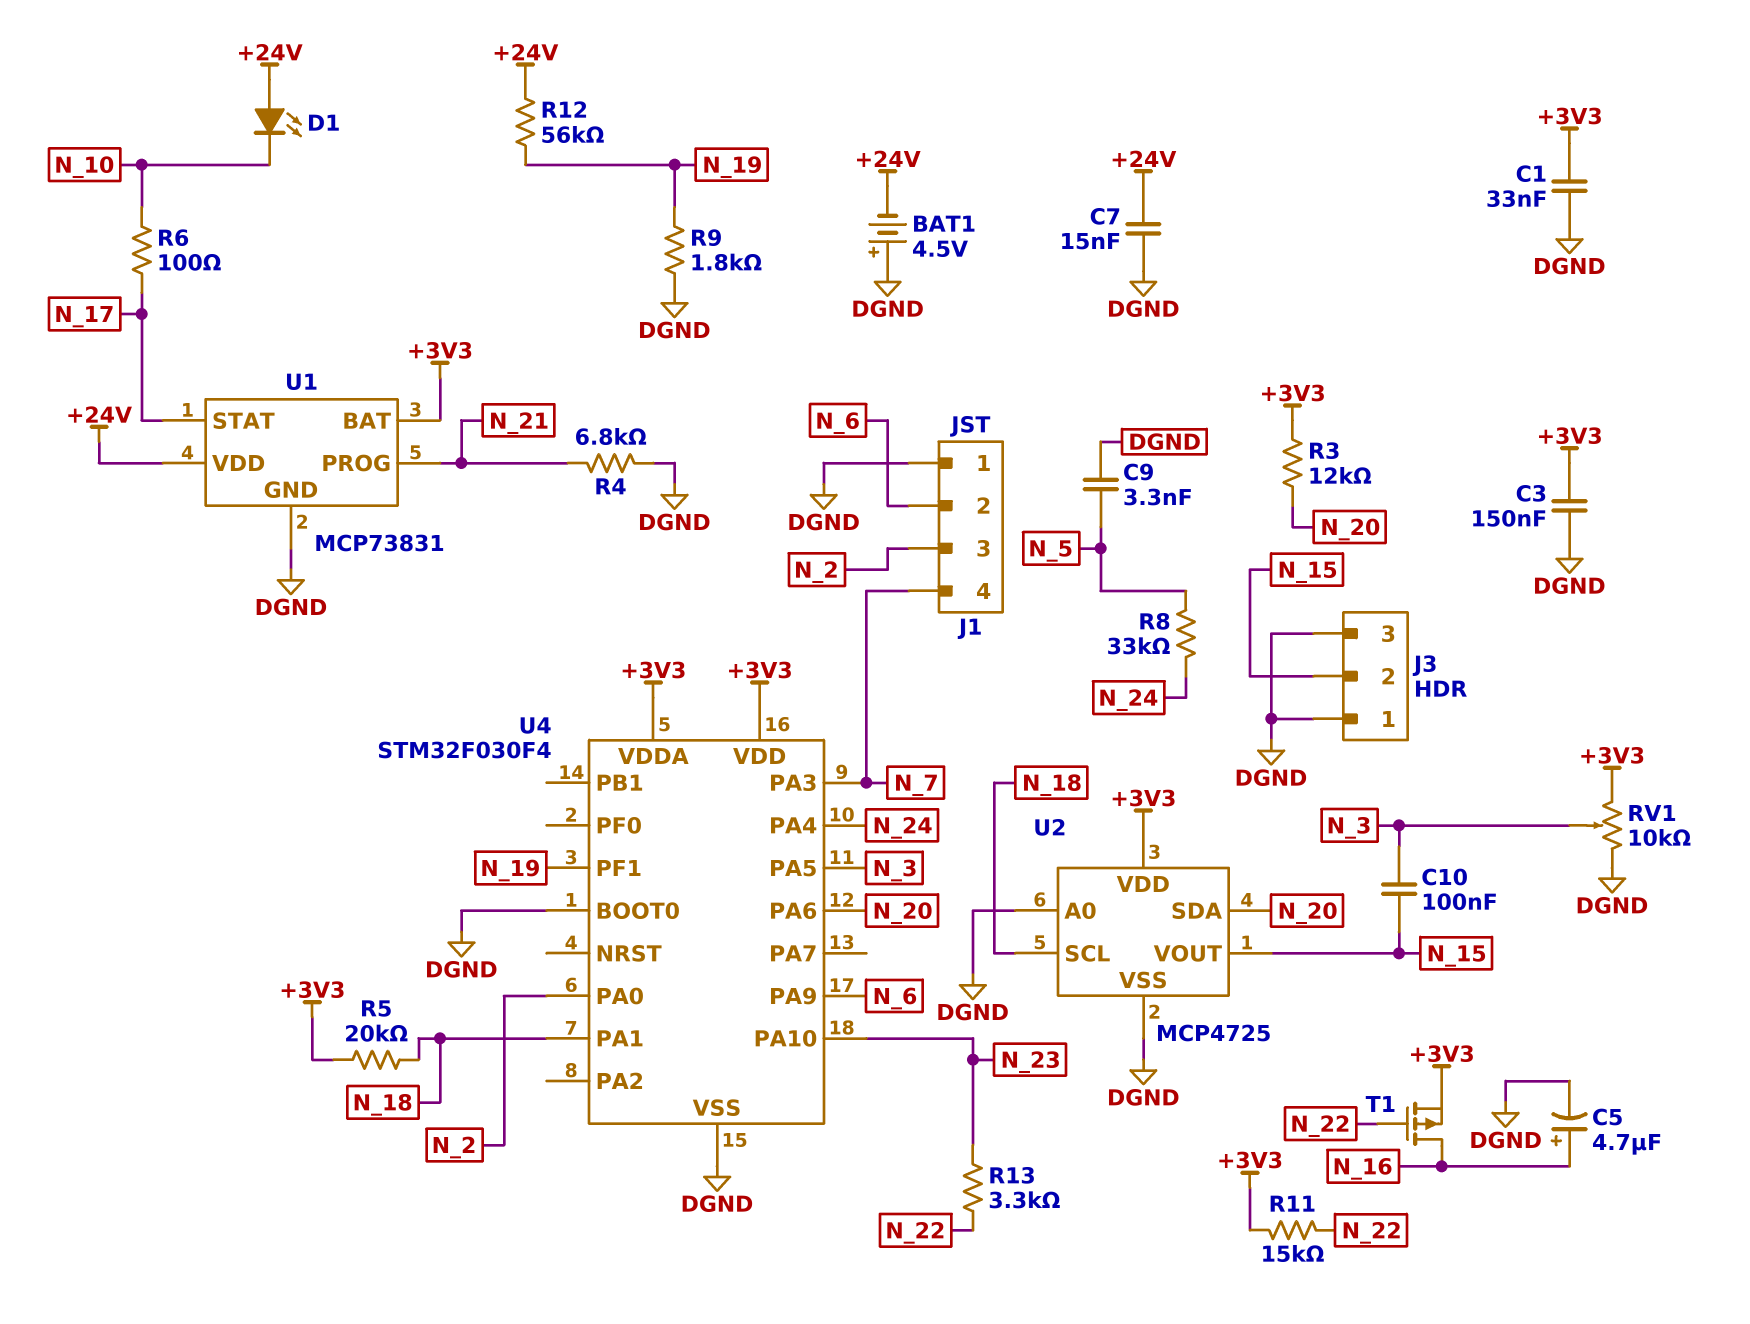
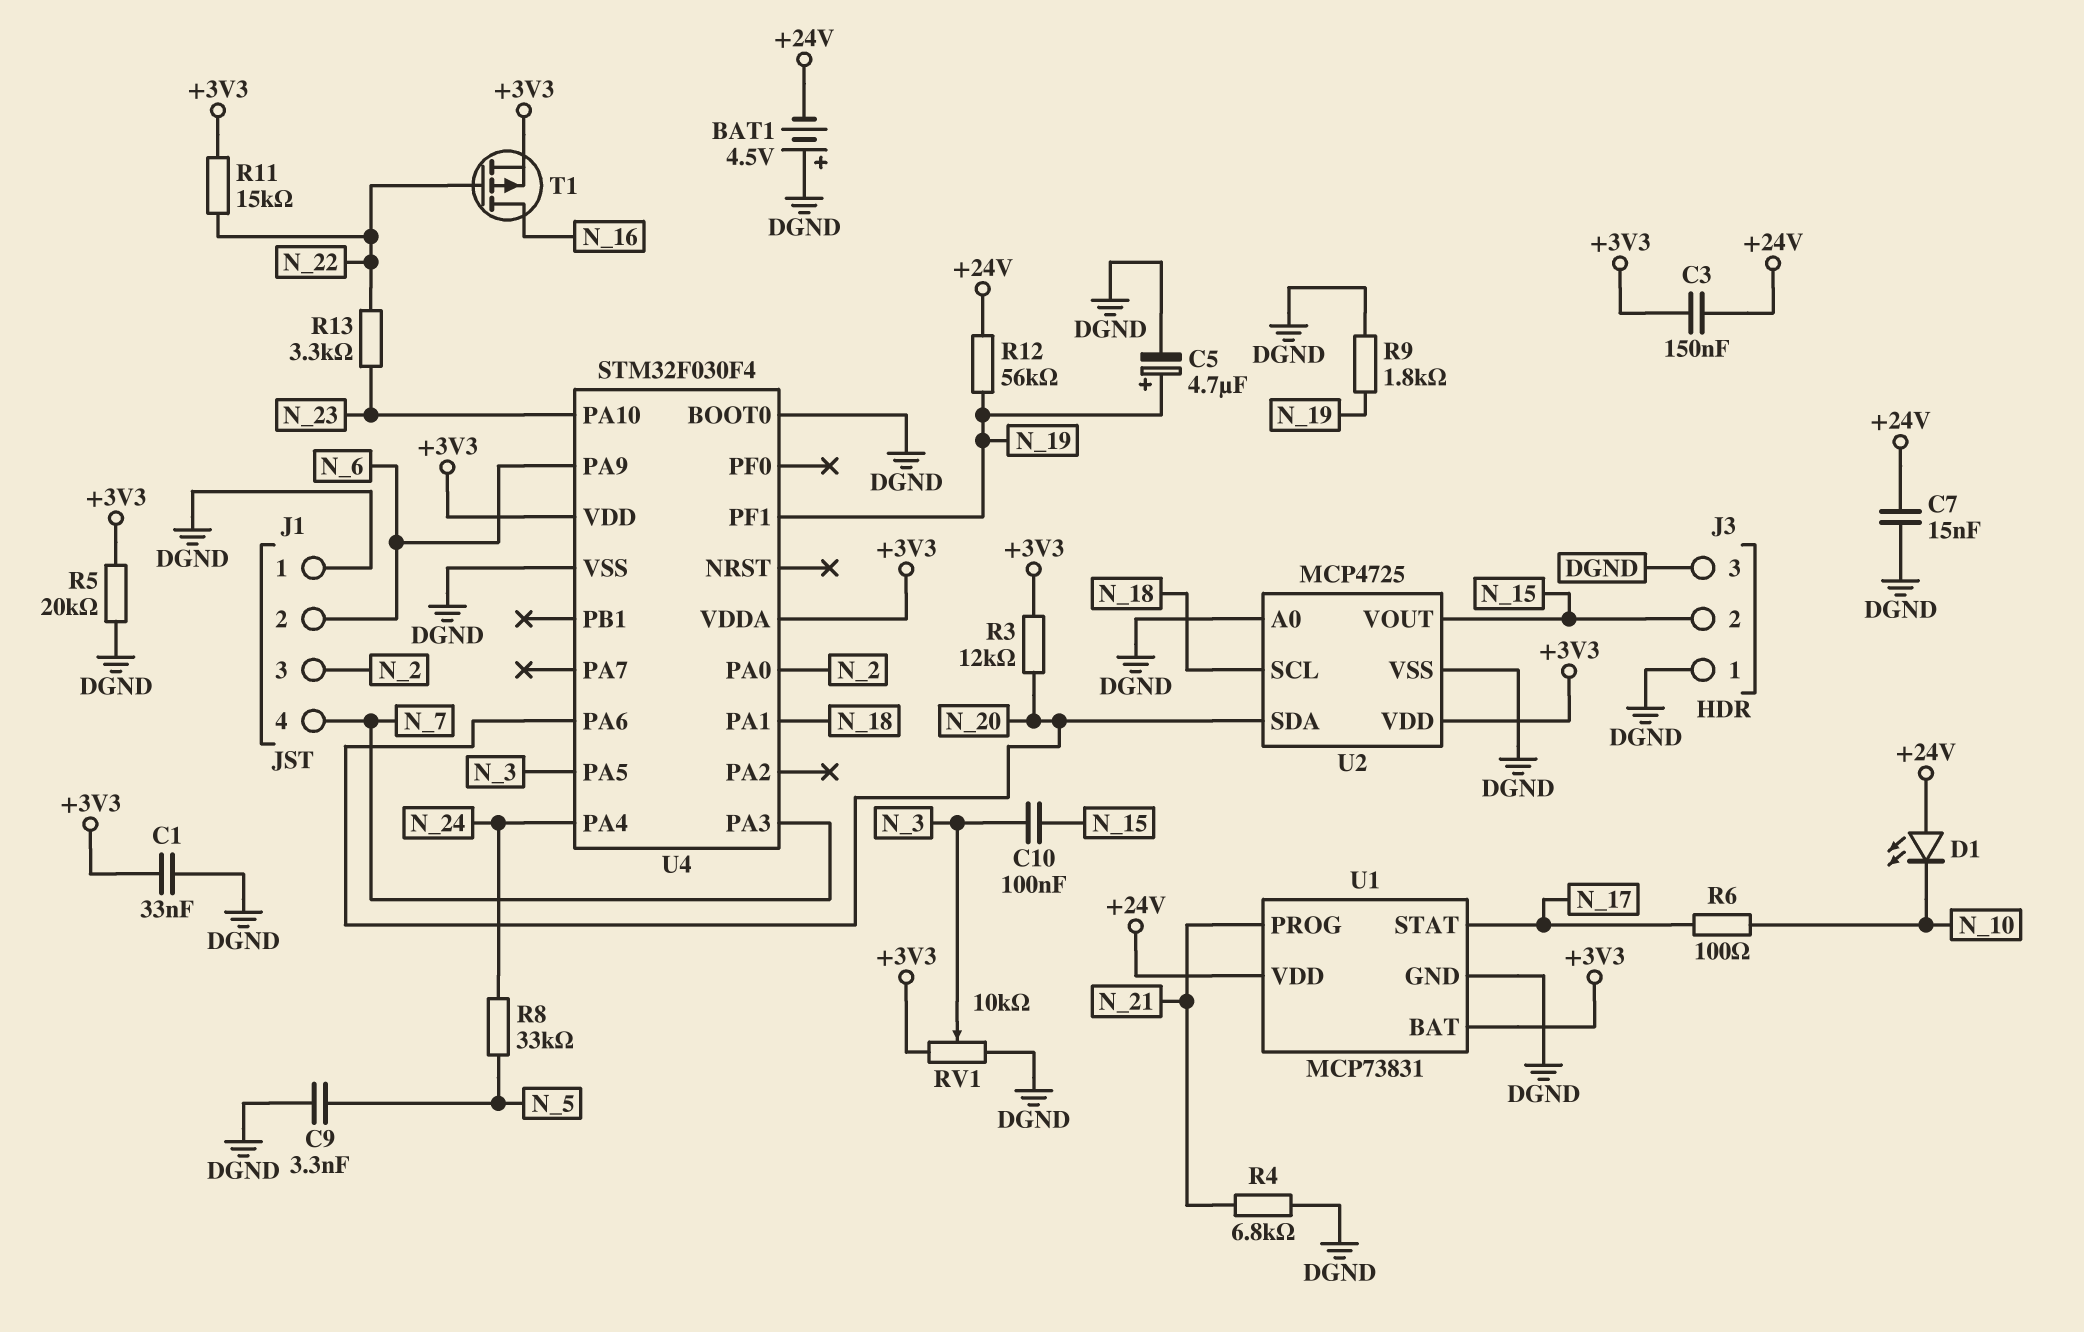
C3: 150nF (+3V3, DGND) -> 150nF (+3V3, +24V)
C5: 4.7uF (plus N_16, minus DGND) -> 4.7uF (plus N_19, minus DGND)
R5: 20k (+3V3, N_18) -> 20k (+3V3, DGND)

